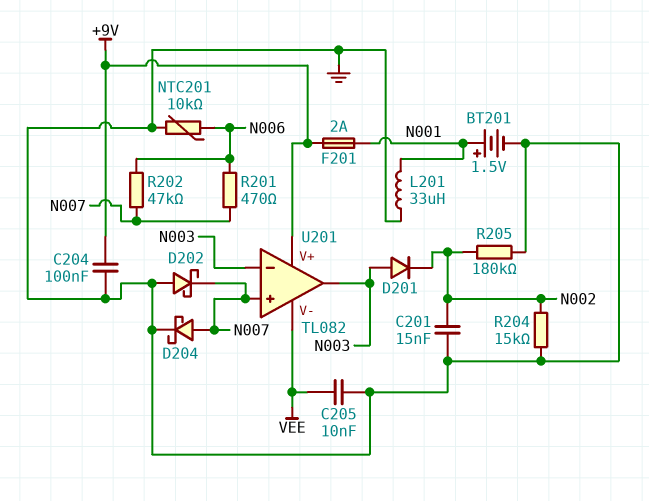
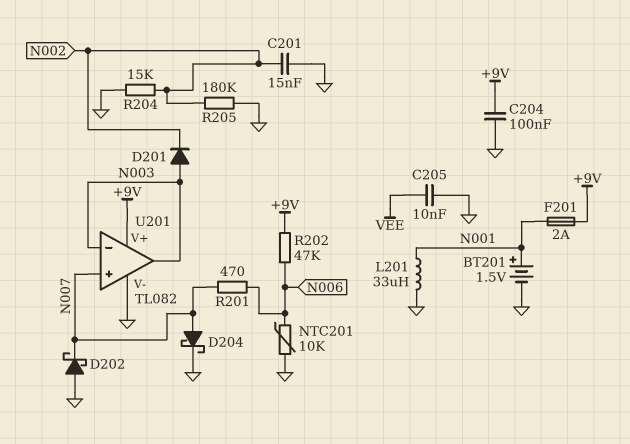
R202: 47k (N006, N007) -> 47k (+9V, N006)
U201 pin V-: VEE -> GND

